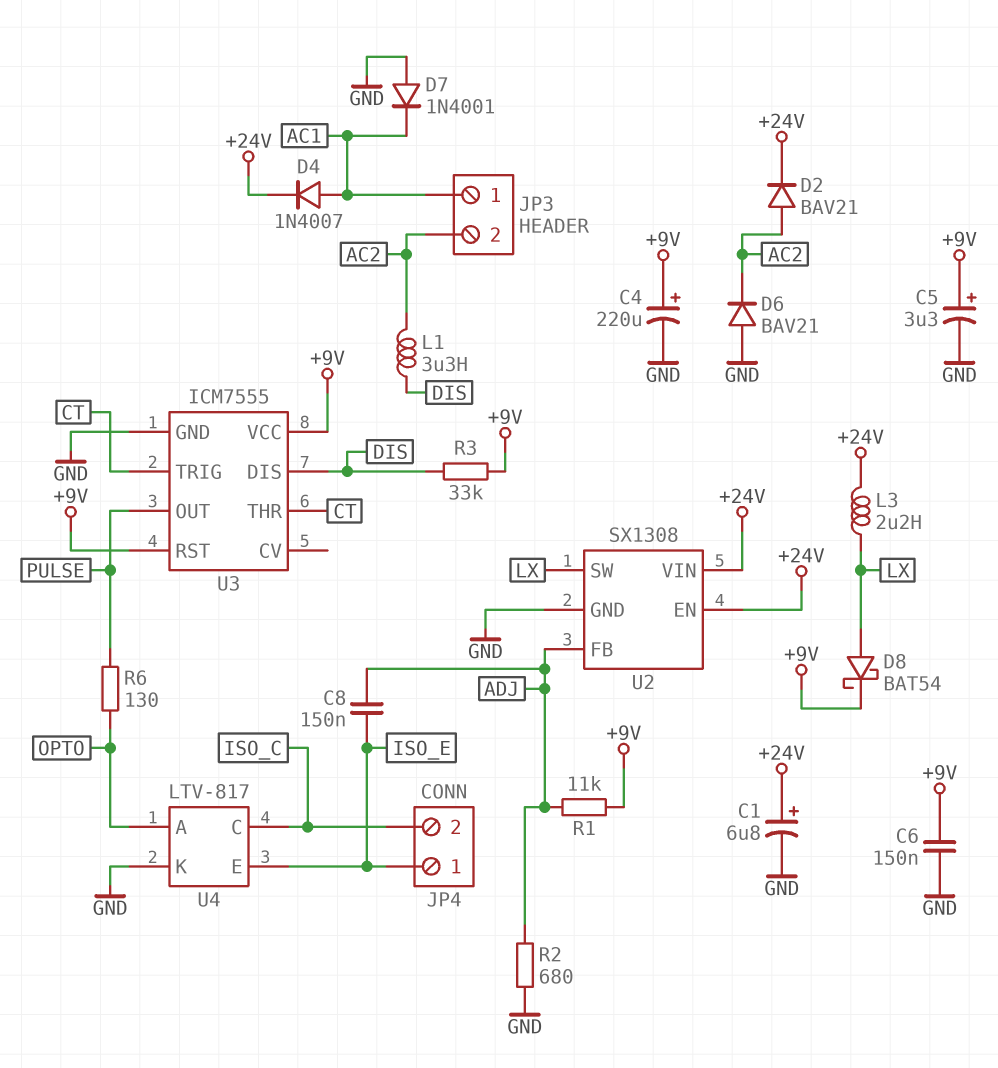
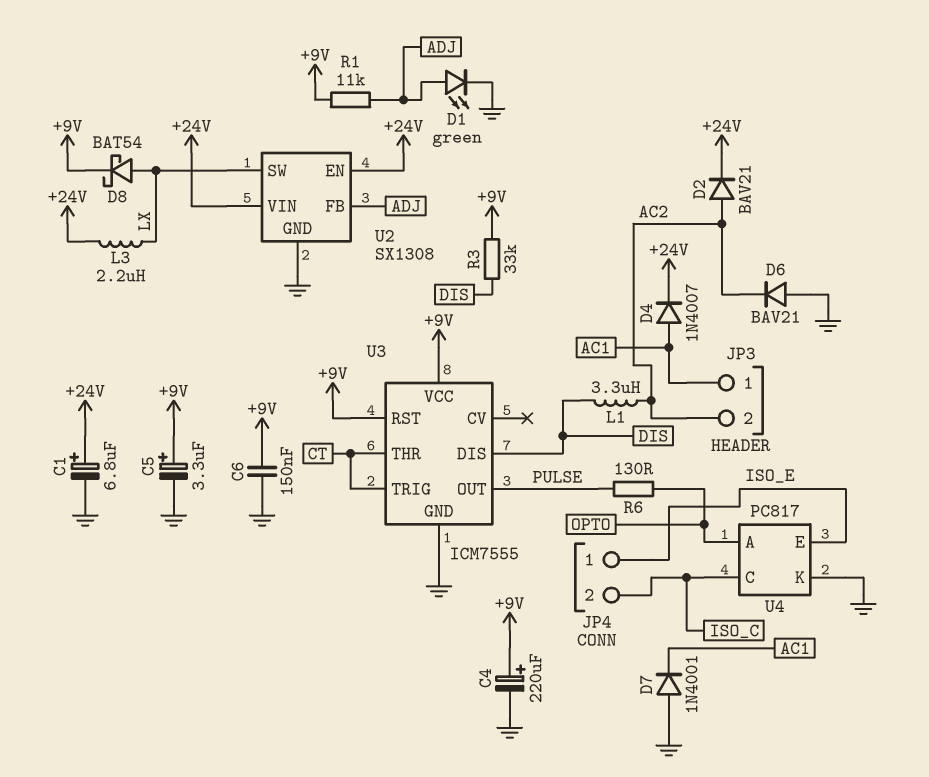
C8: 150nF (ADJ, ISO_E) -> none
D1: none -> LED green (A ADJ, K GND)
R2: 680 (ADJ, GND) -> none
U4: LTV-817 -> PC817

